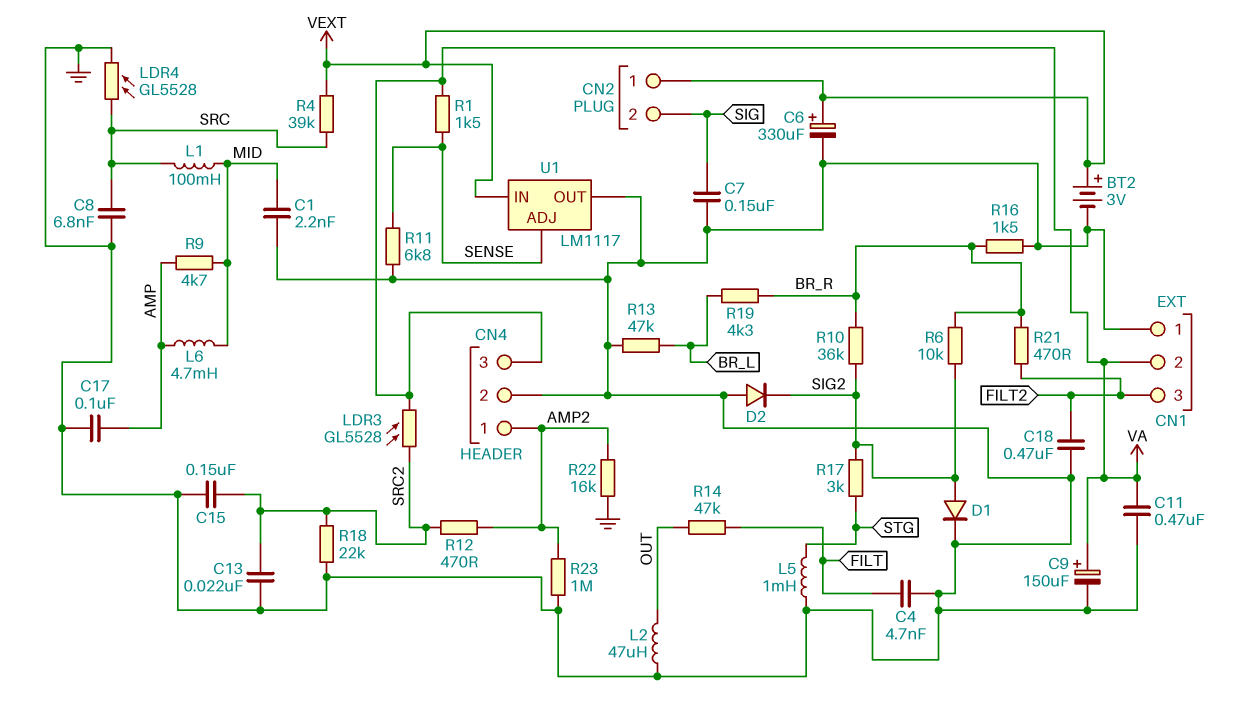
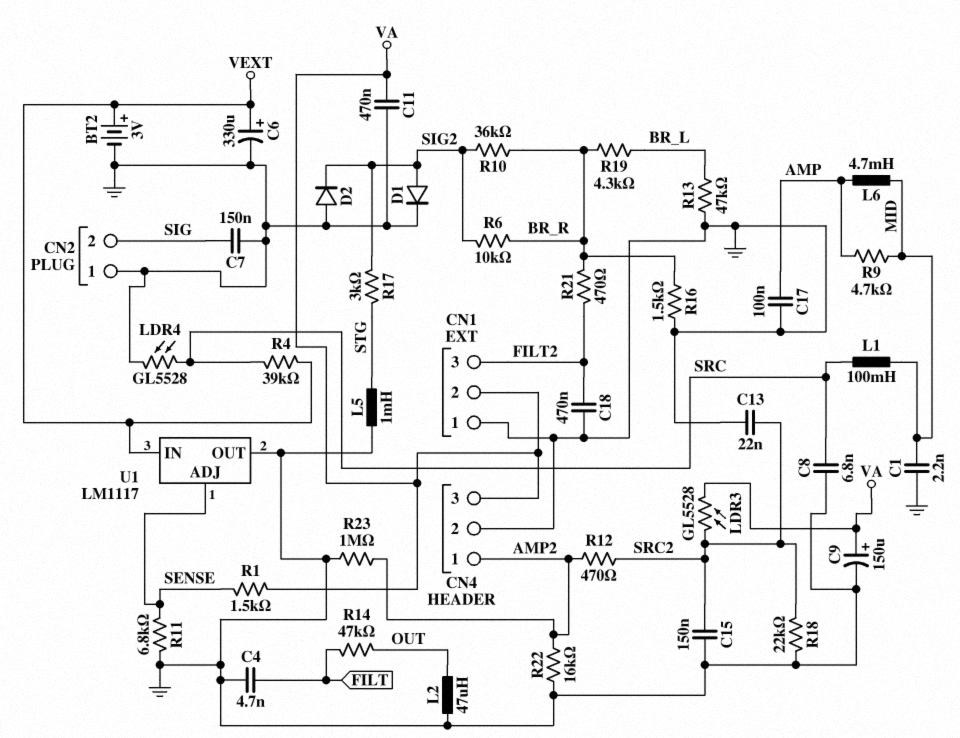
CN2 pin 1: VEXT -> GND

